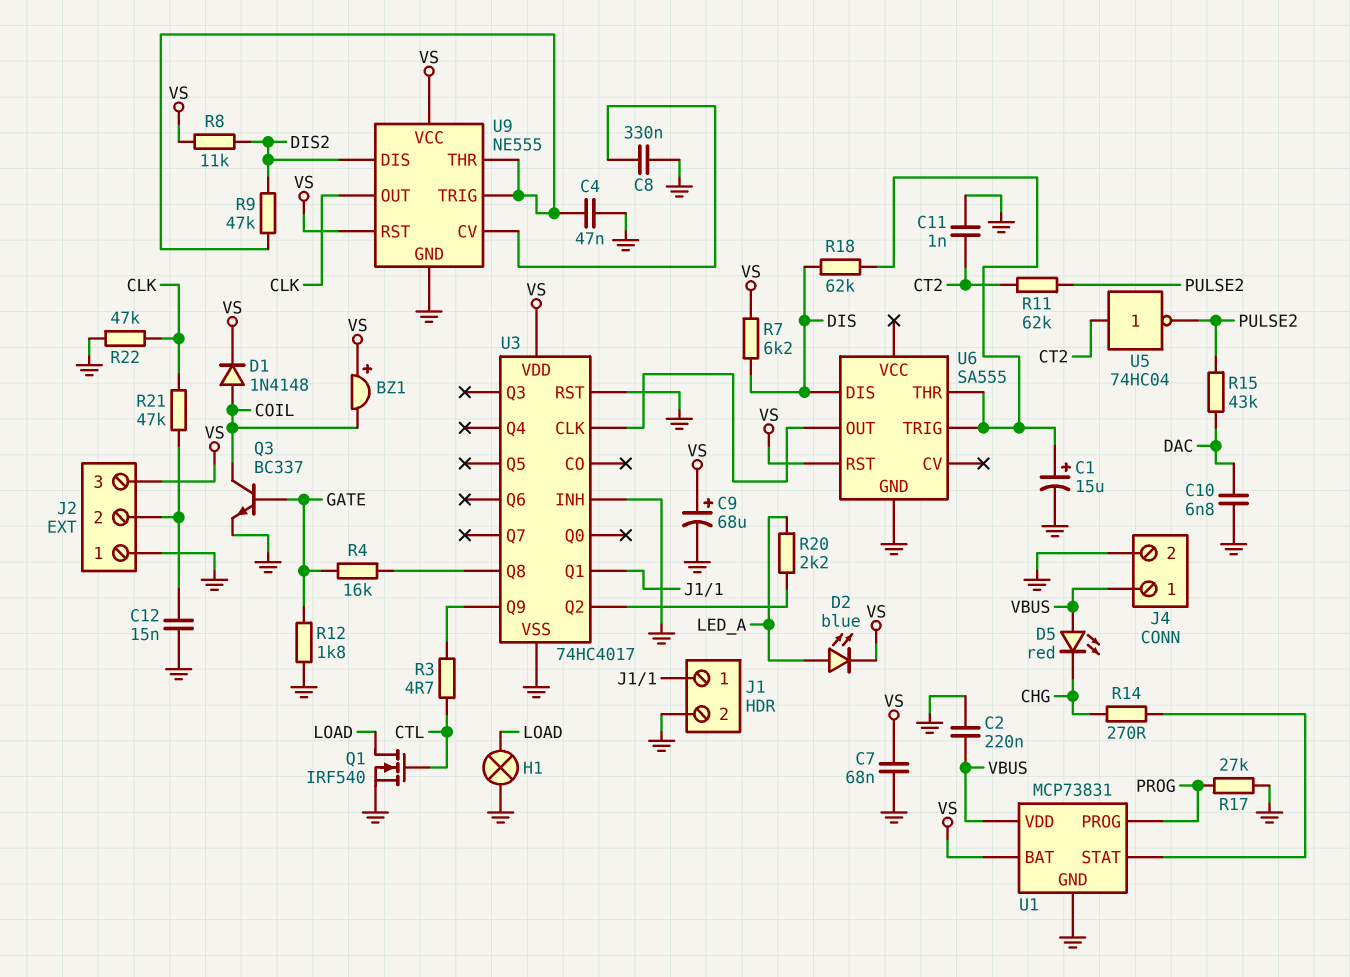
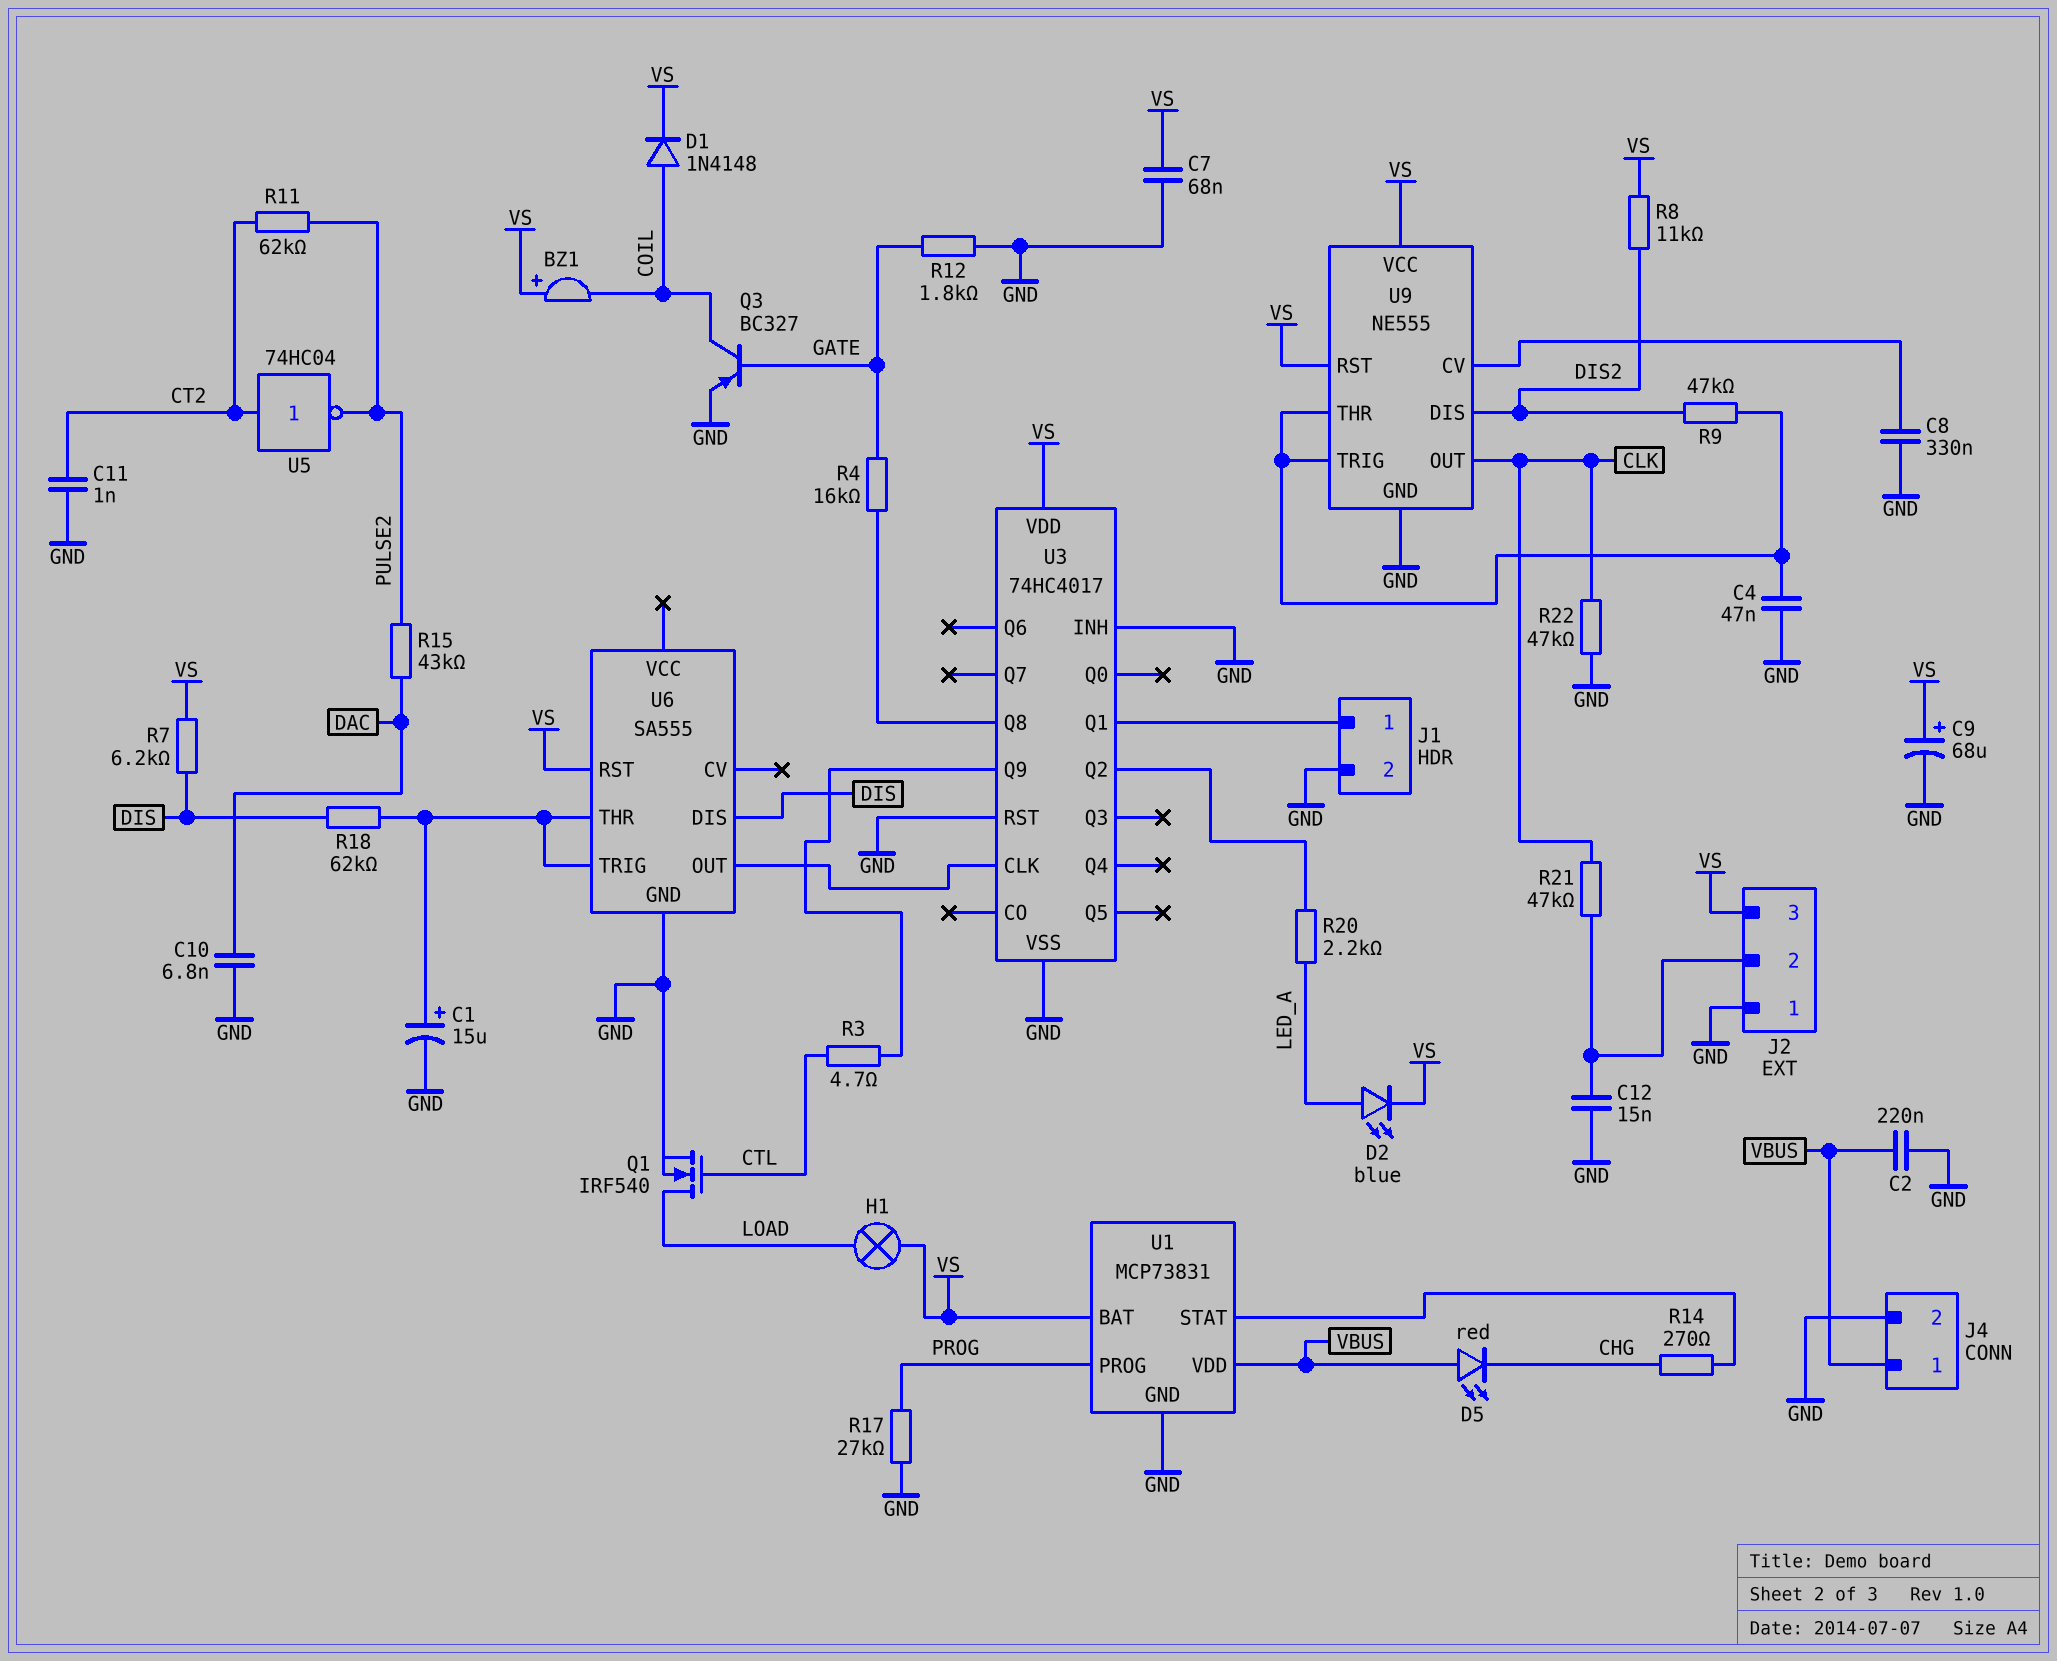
H1: lamp (GND, LOAD) -> lamp (LOAD, VS)
Q3: NPN BC337 (B GATE, C COIL, E GND) -> PNP BC327 (B GATE, C COIL, E GND)

